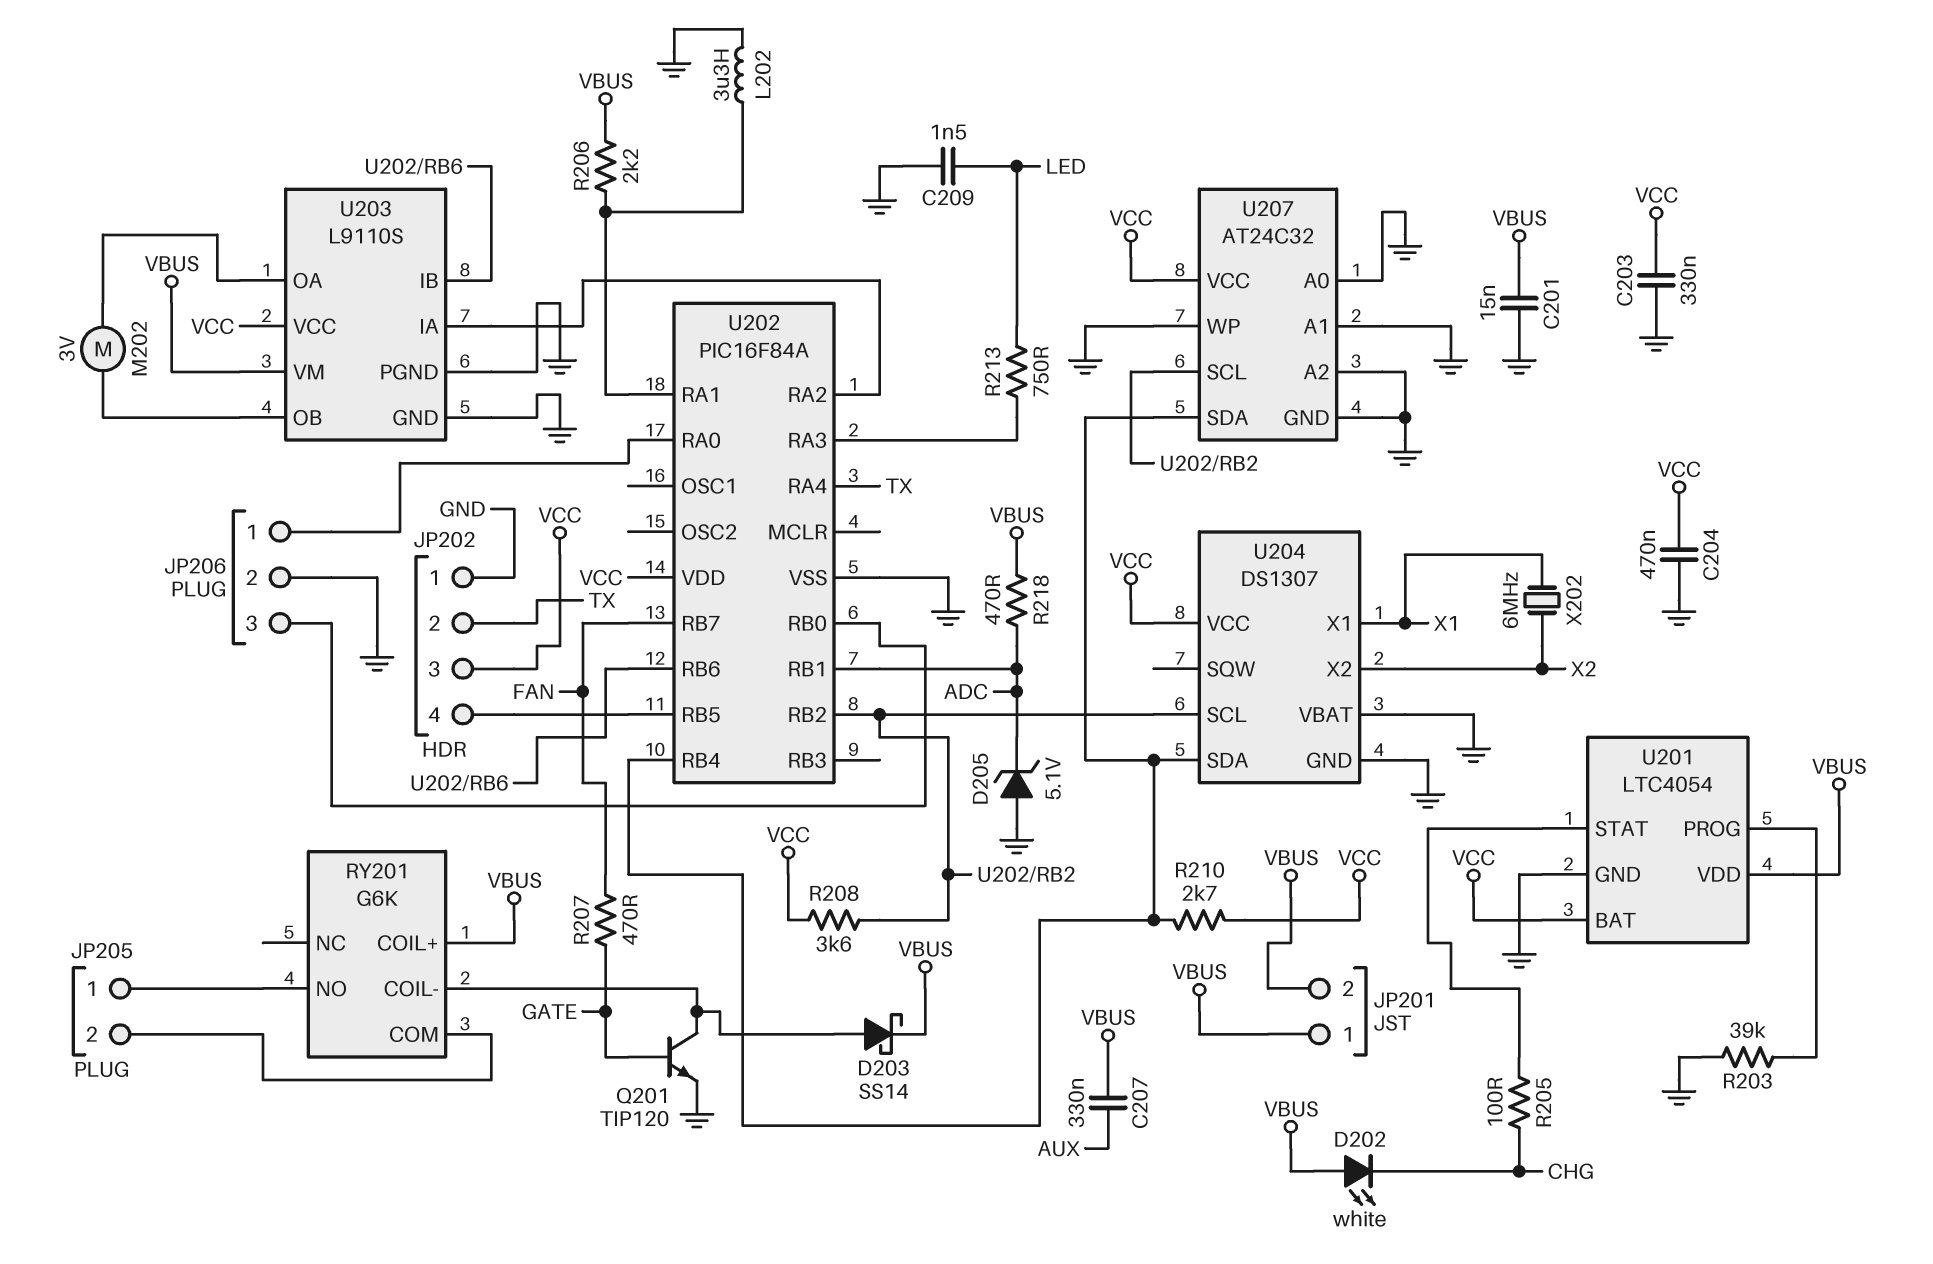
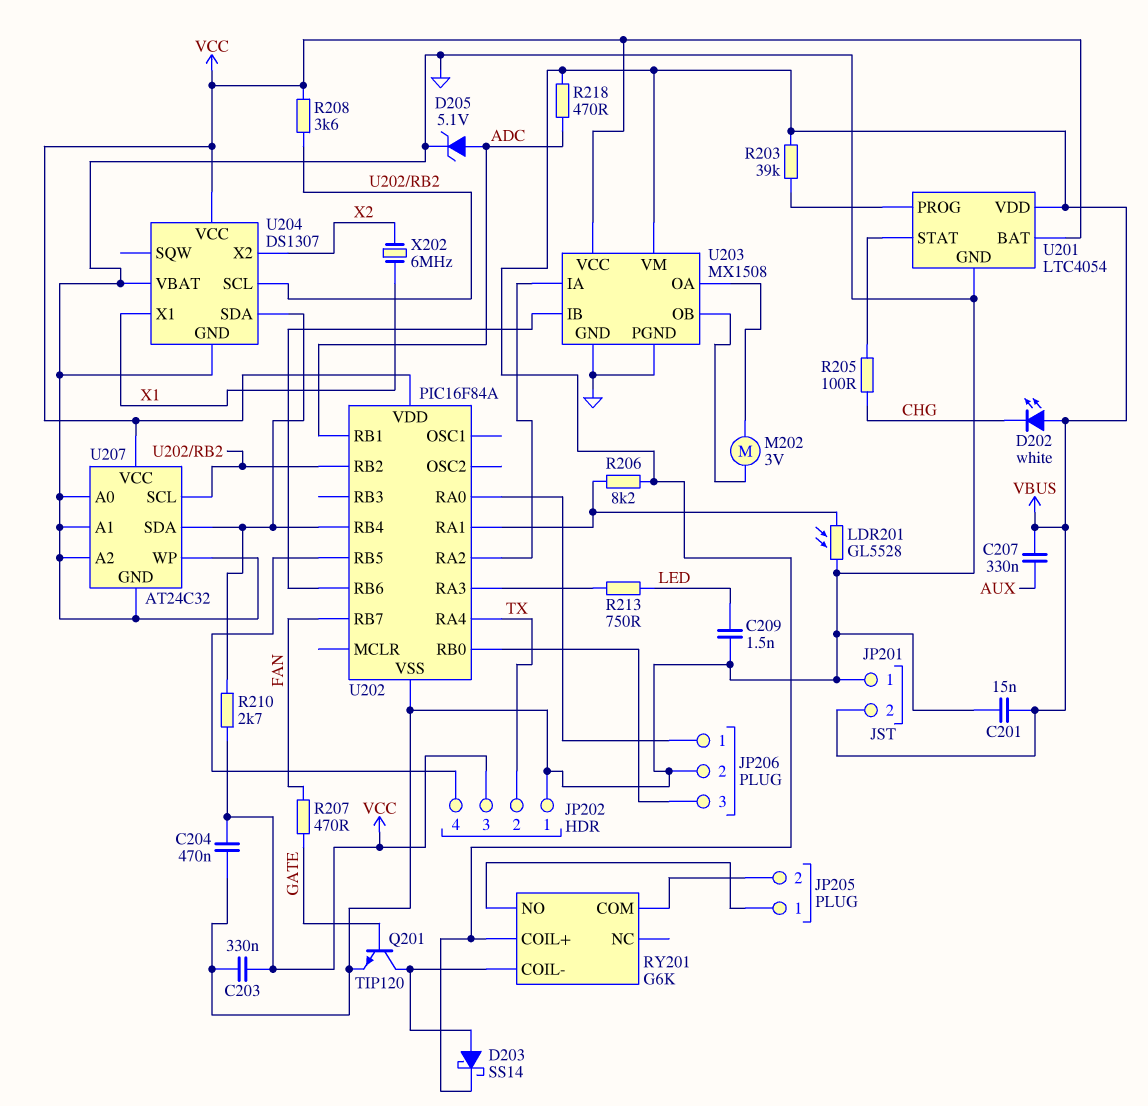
D205: zener 5.1V (A GND, K ADC) -> zener 5.1V (A ADC, K GND)
JP201 pin 1: VBUS -> GND
L202: 3.3uH (GND, U202/RA1) -> none
LDR201: none -> GL5528 (GND, U202/RA1)
R203: 39k (GND, U201/PROG) -> 39k (U201/PROG, VBUS)
R206: 2.2k (U202/RA1, VBUS) -> 8.2k (U202/RA1, VBUS)
U203: L9110S -> MX1508

